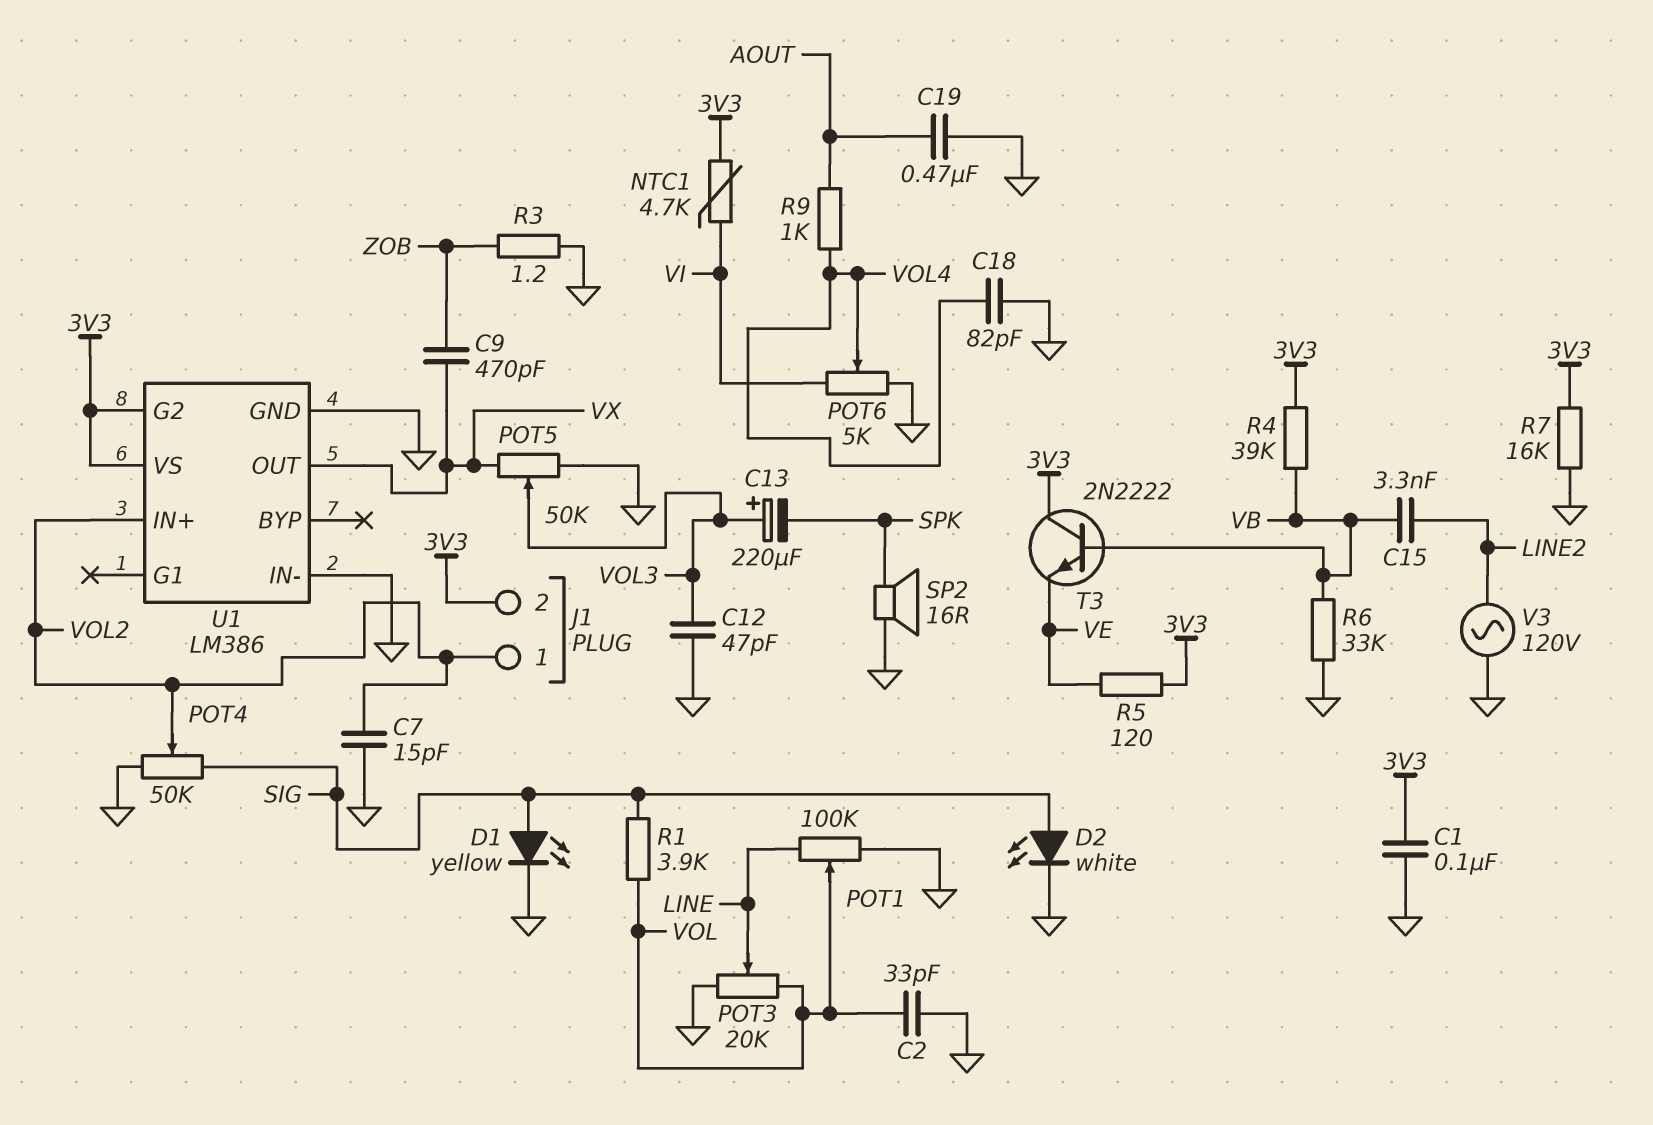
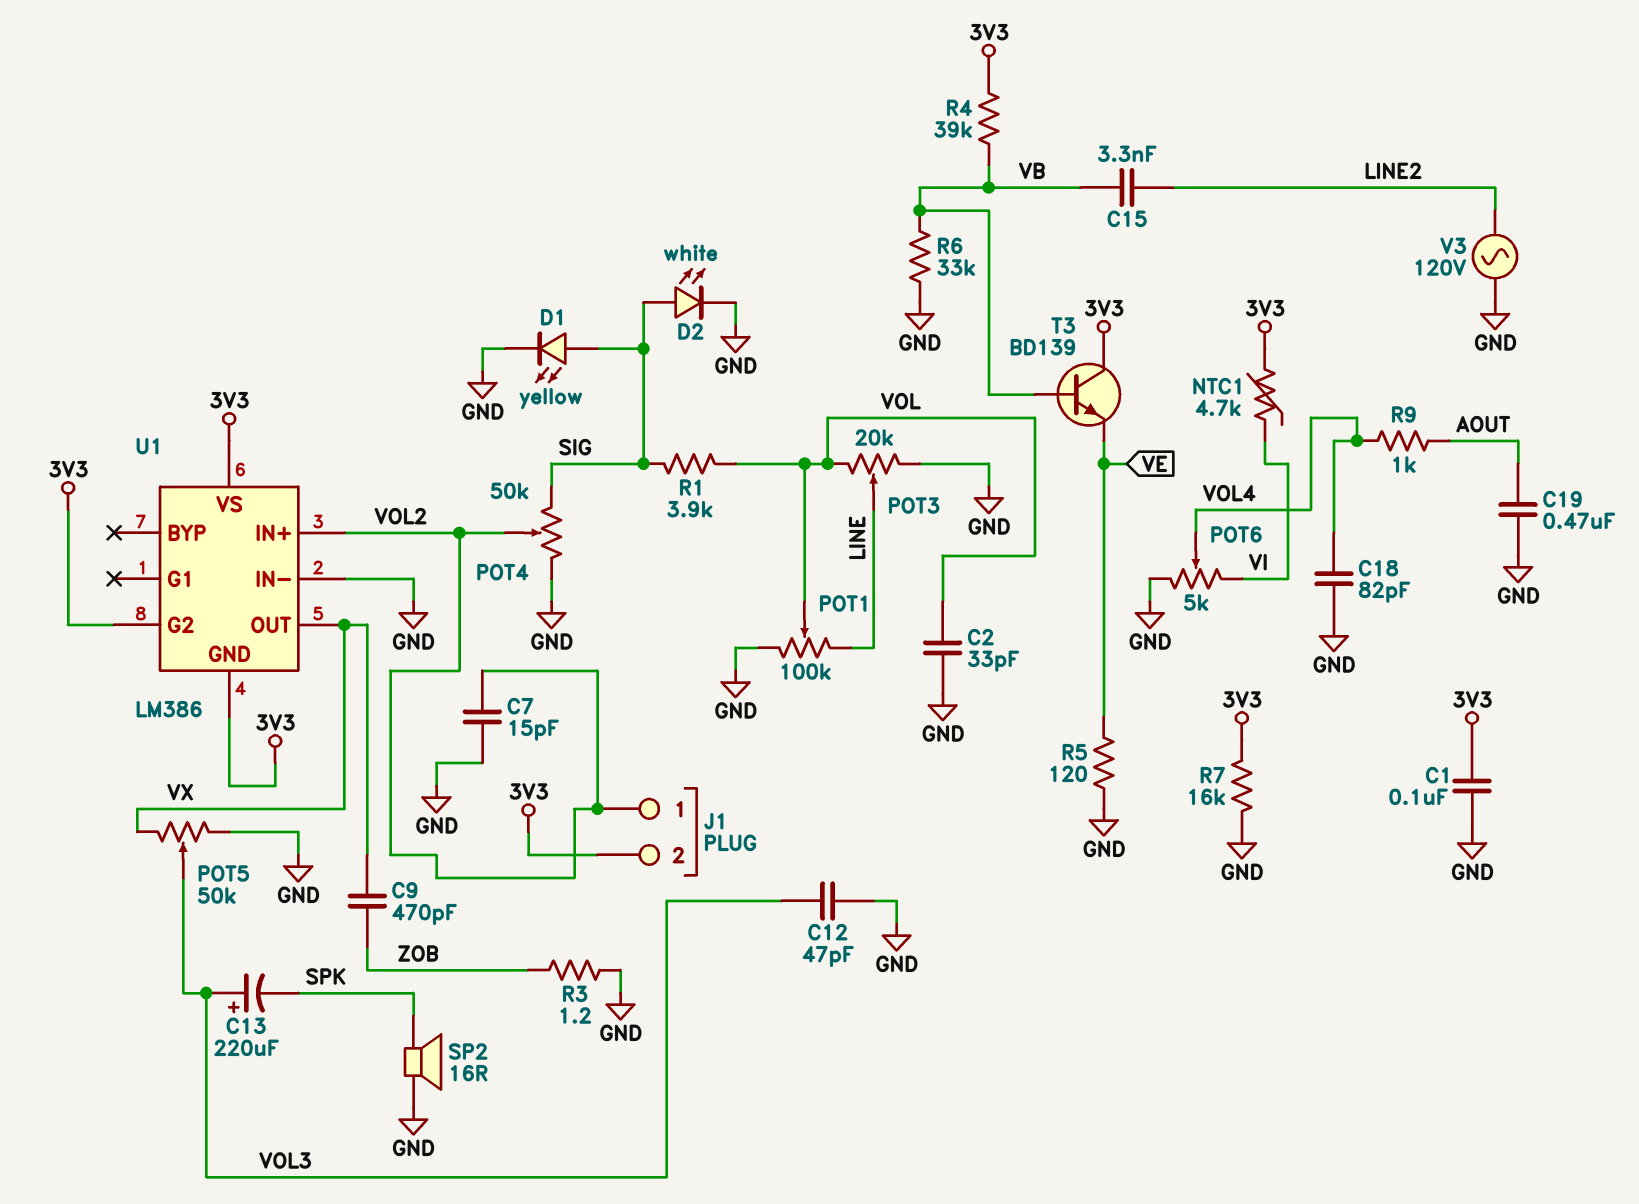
R5: 120 (3V3, VE) -> 120 (GND, VE)
T3: NPN 2N2222 (B VB, C 3V3, E VE) -> NPN BD139 (B VB, C 3V3, E VE)
U1 pin GND: GND -> 3V3

